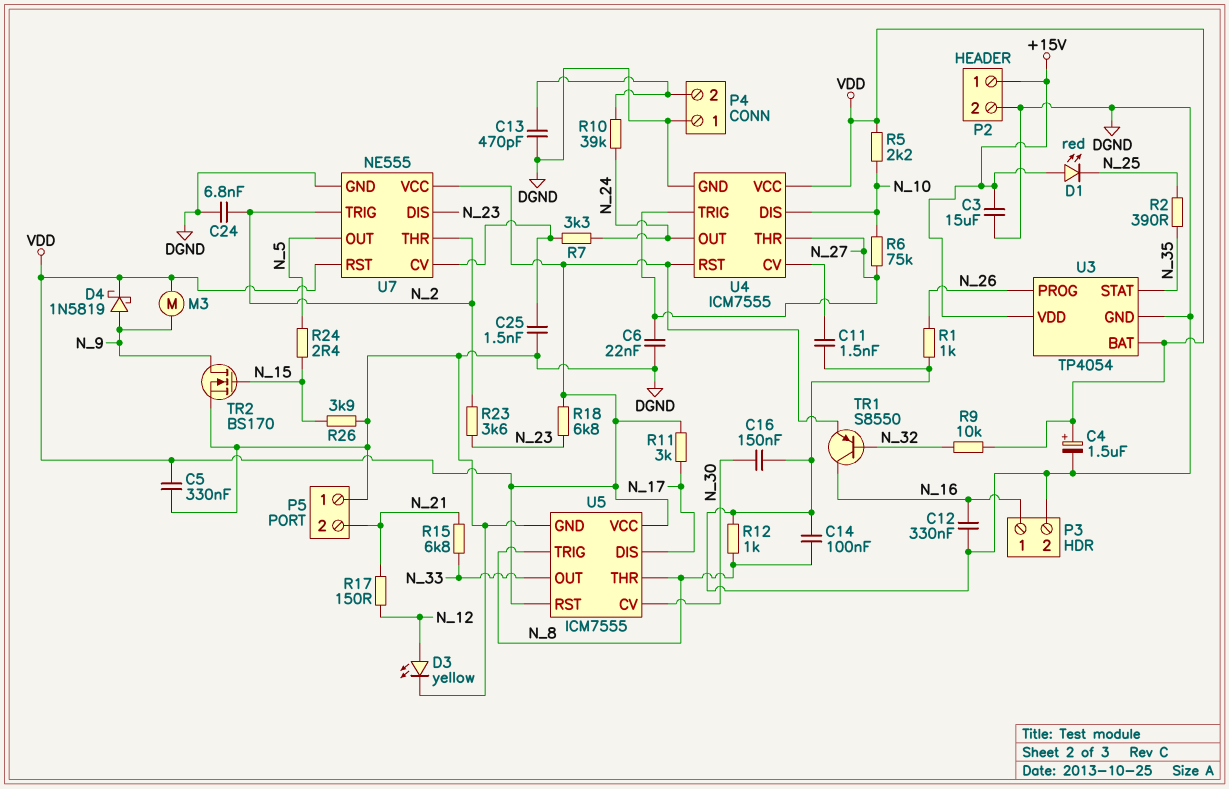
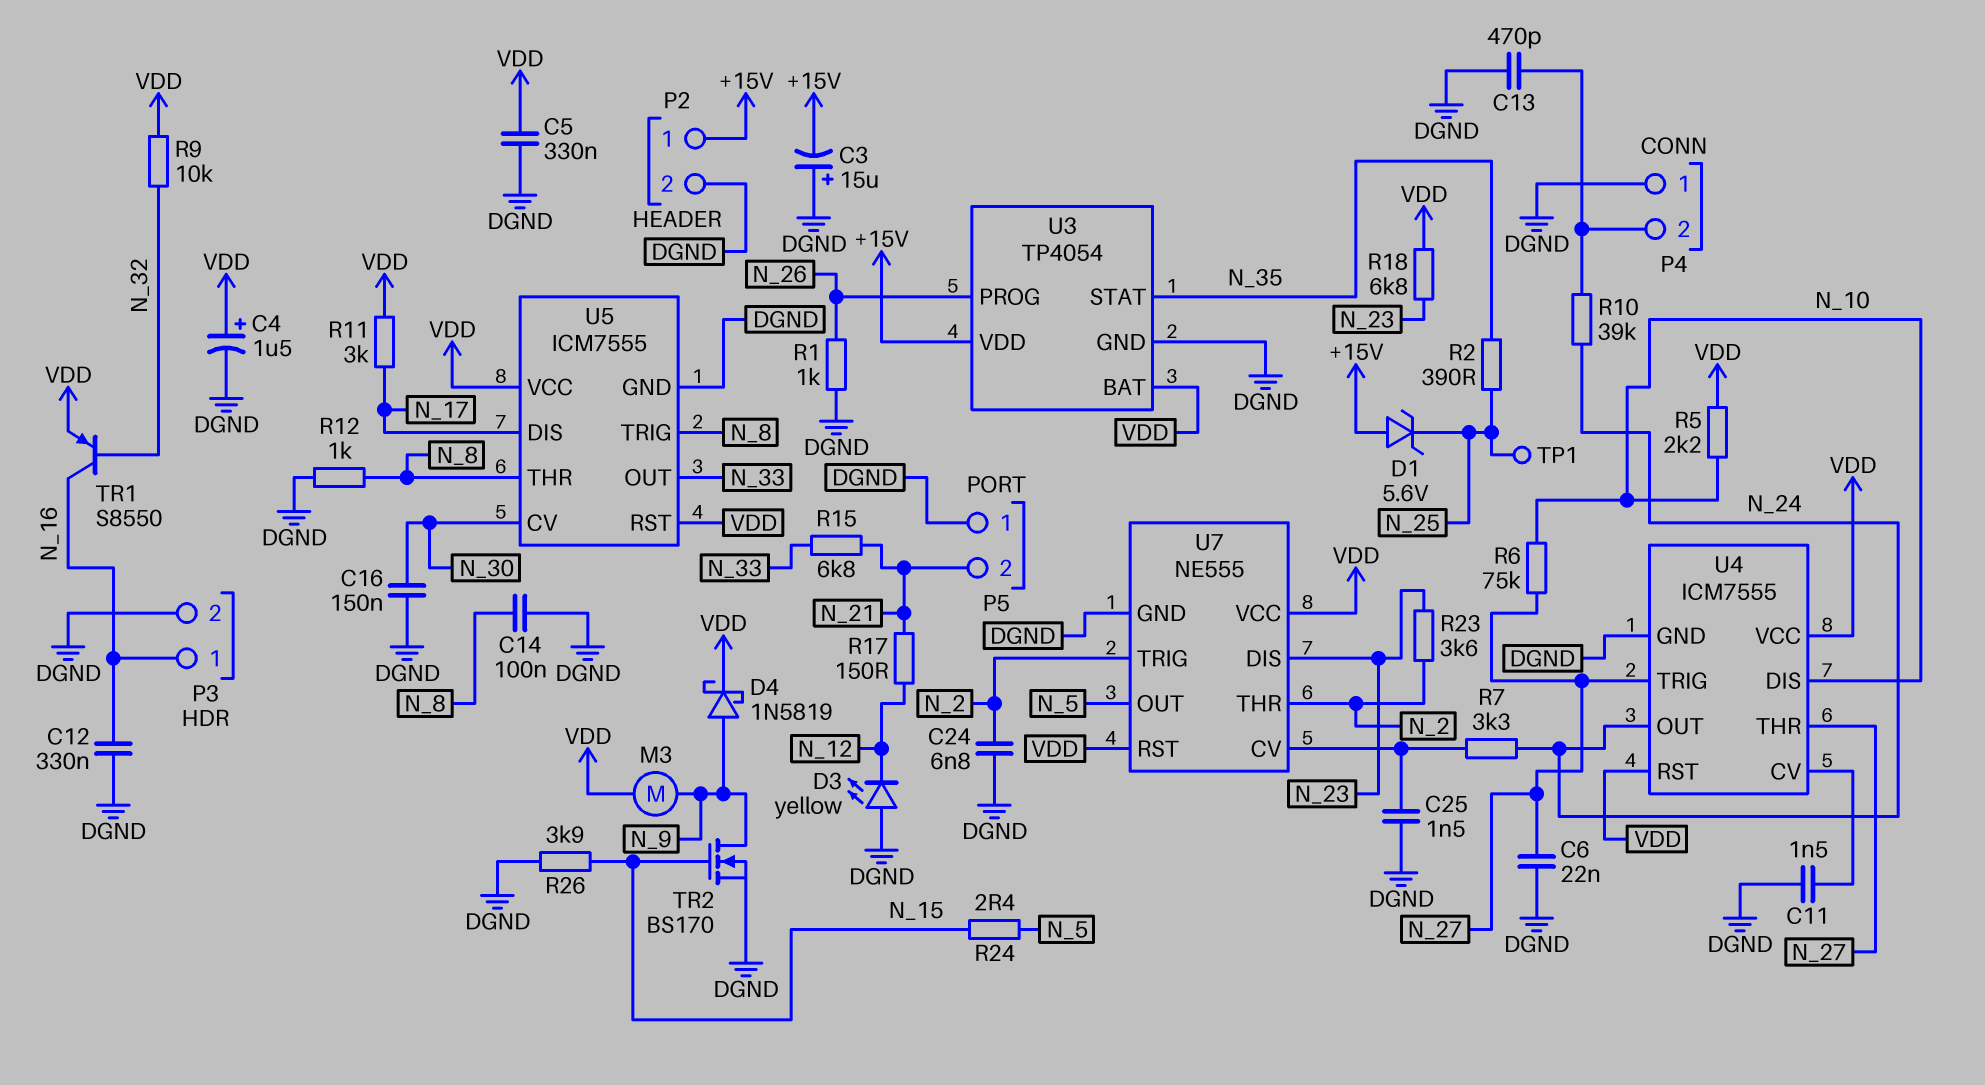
C3: 15uF (+15V, DGND) -> 15uF (plus DGND, minus +15V)
D1: LED red (A +15V, K N_25) -> zener 5.6V (A +15V, K N_25)
D3: LED yellow (A N_12, K DGND) -> LED yellow (A DGND, K N_12)
TP1: none -> test point (N_25)

